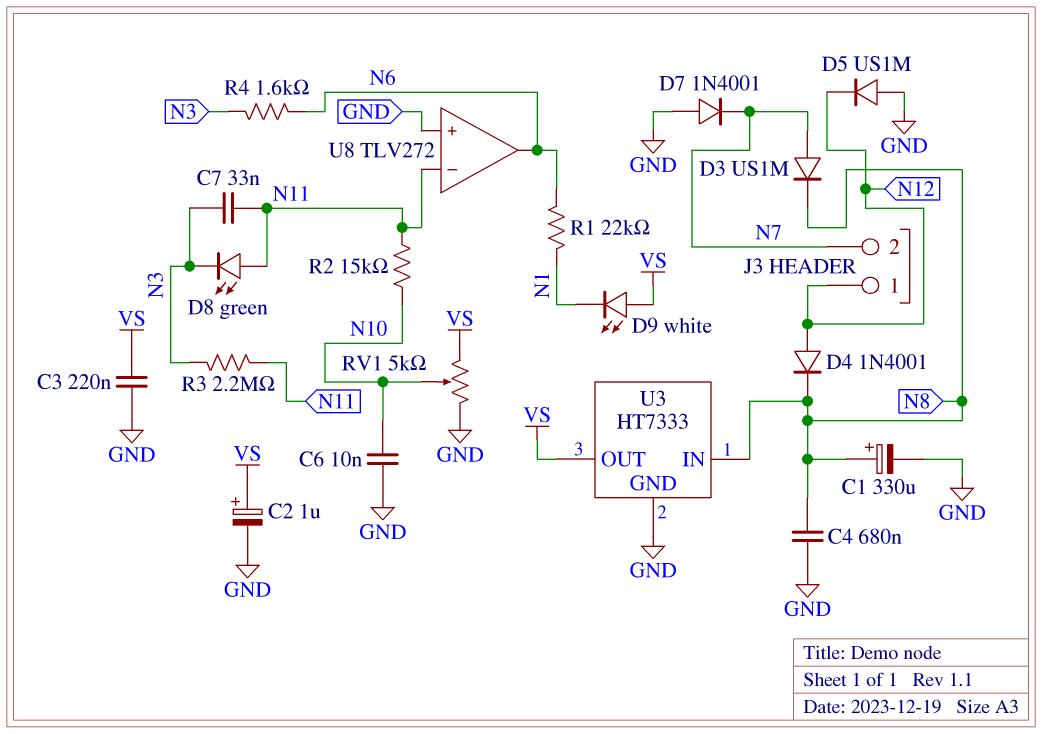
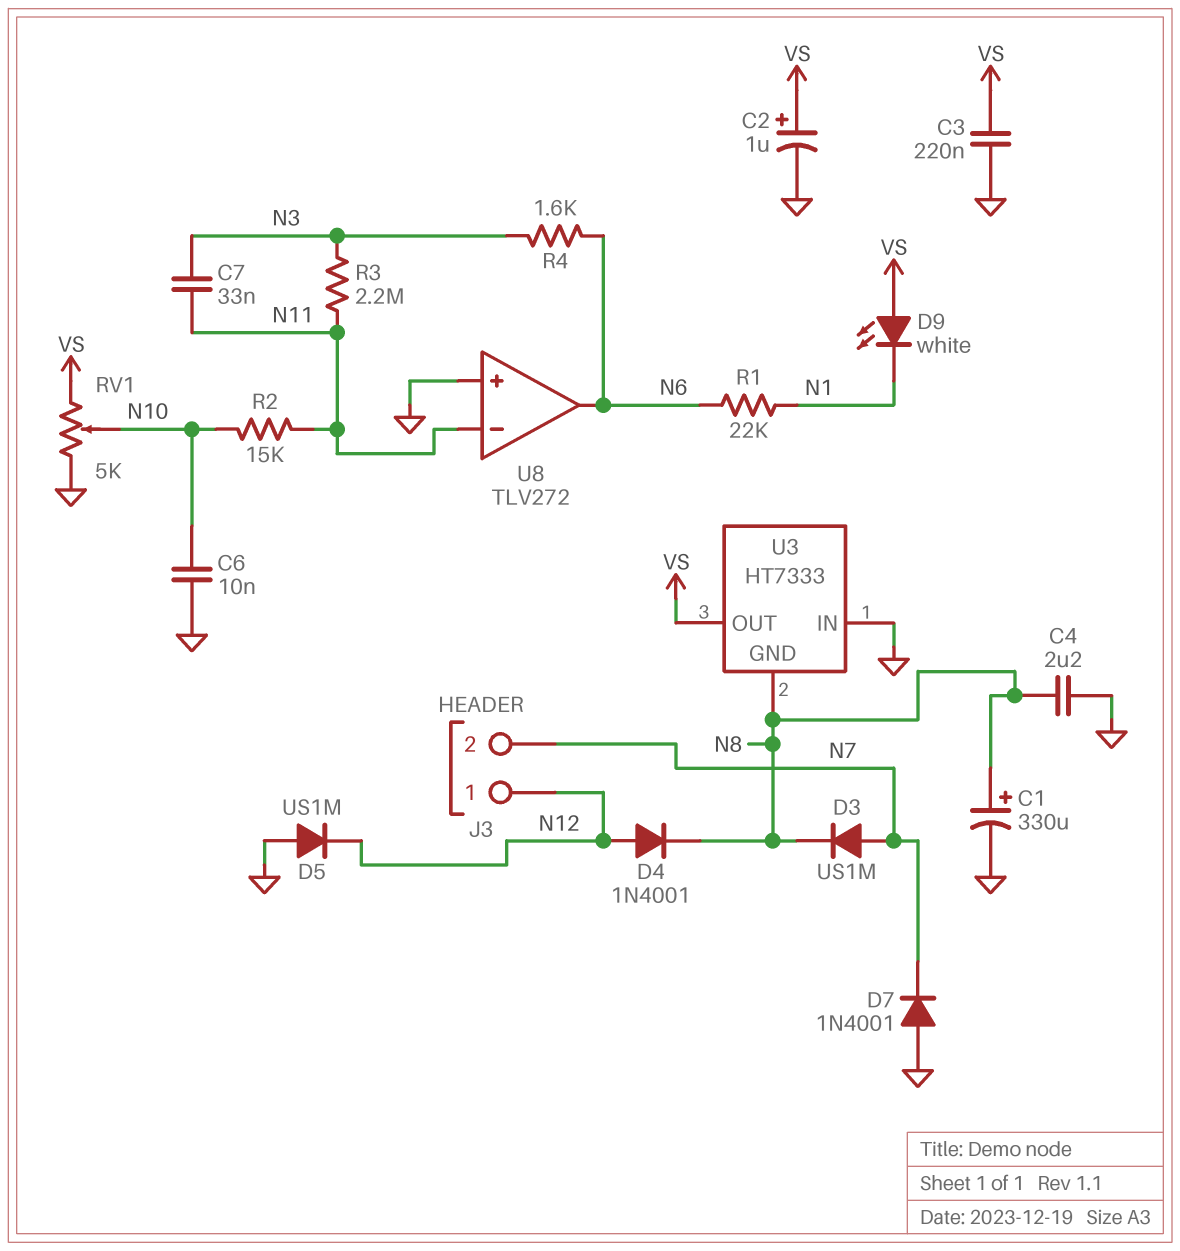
C4: 680nF (GND, N8) -> 2.2uF (GND, N8)
D8: LED green (A N11, K N3) -> none
U3 pin GND: GND -> N8
U3 pin IN: N8 -> GND

